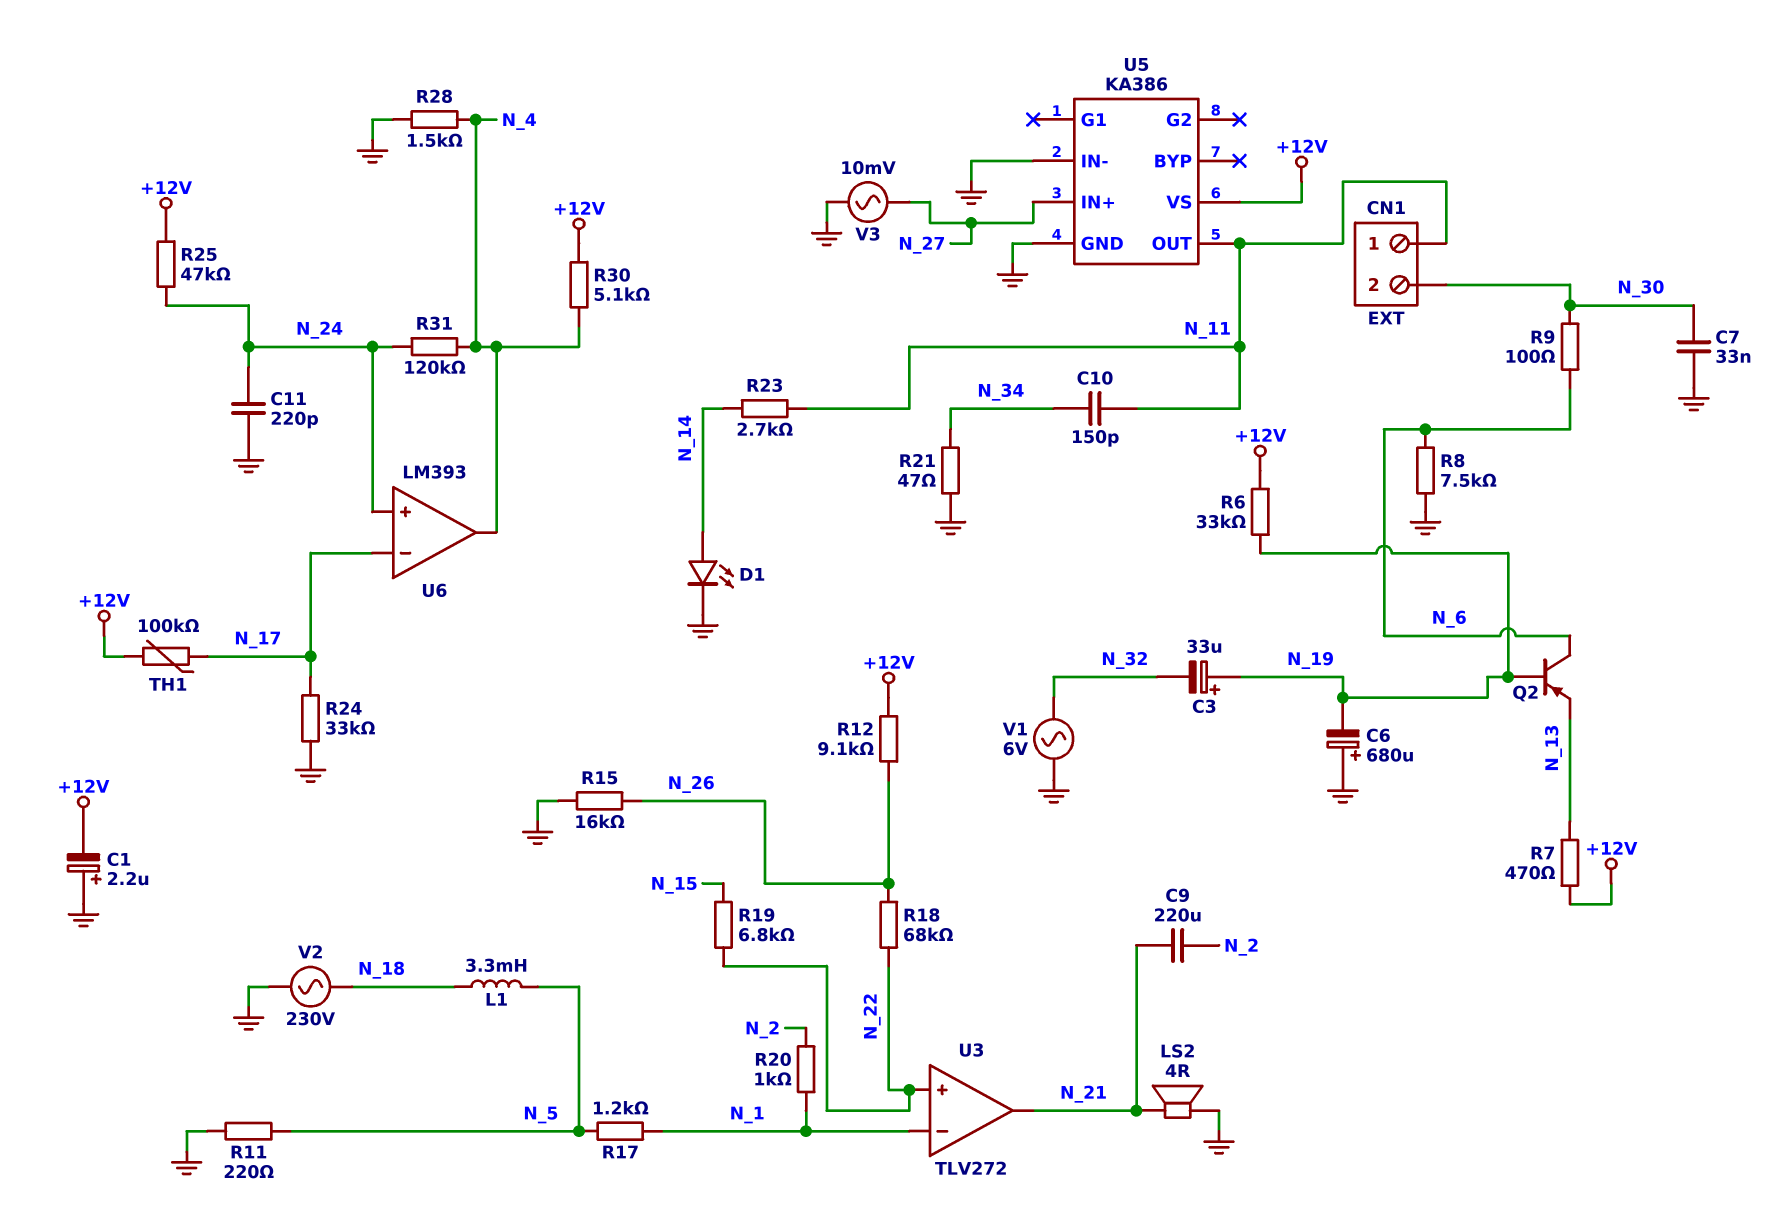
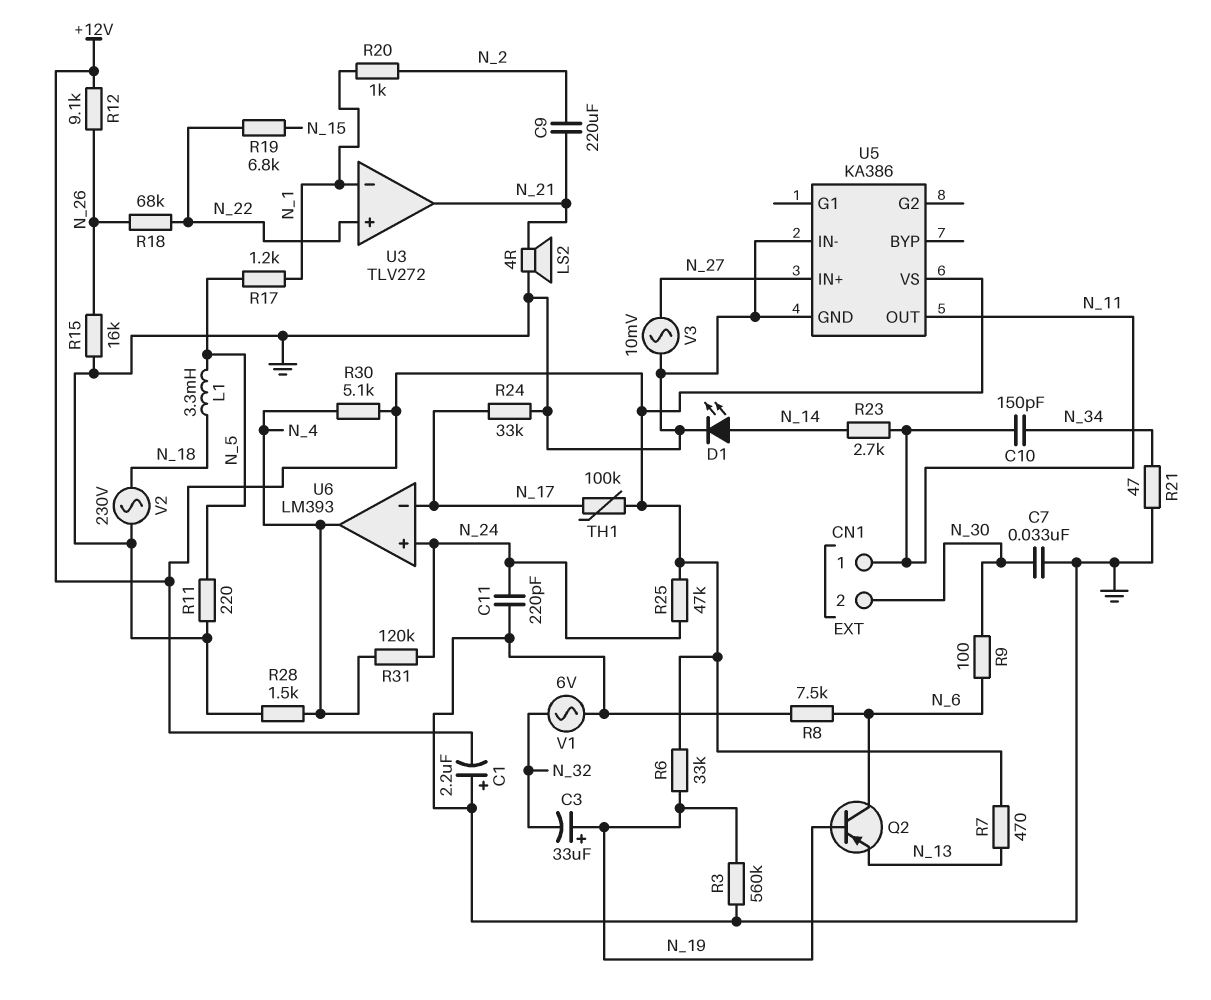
C6: 680uF (plus GND, minus N_19) -> none
R3: none -> 560k (GND, N_19)

